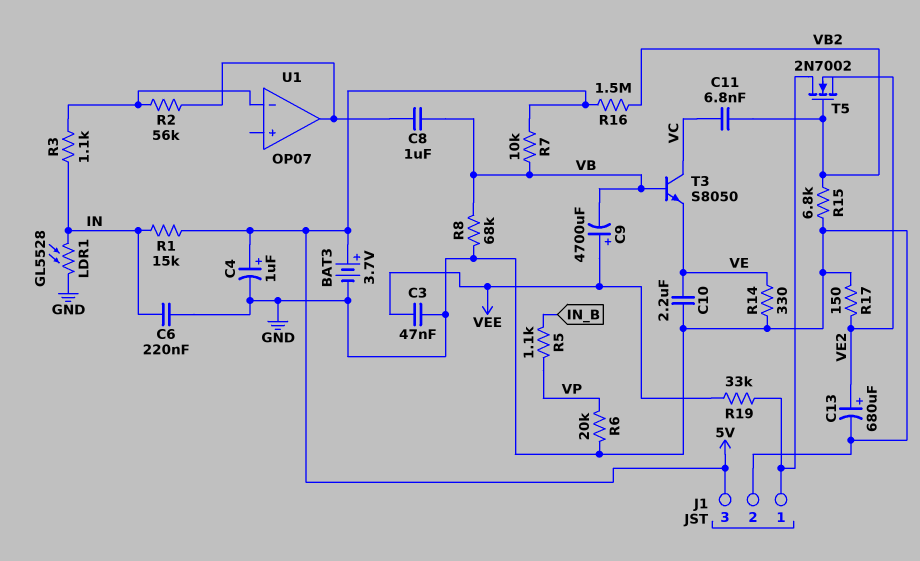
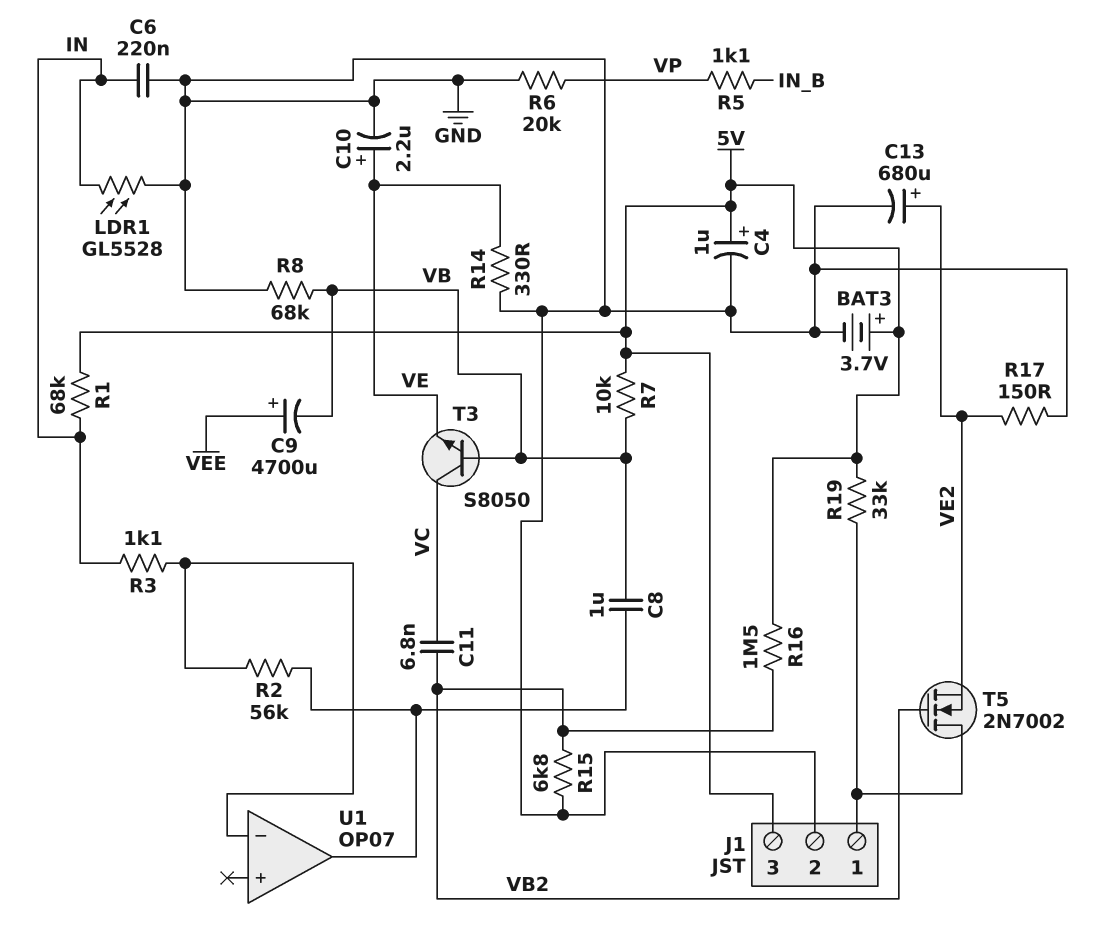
C3: 47nF (GND, VEE) -> none
C10: 2.2uF (GND, VE) -> 2.2uF (plus VE, minus GND)
R1: 15k (5V, IN) -> 68k (5V, IN)
R19: 33k (J1/1, VEE) -> 33k (5V, J1/1)

